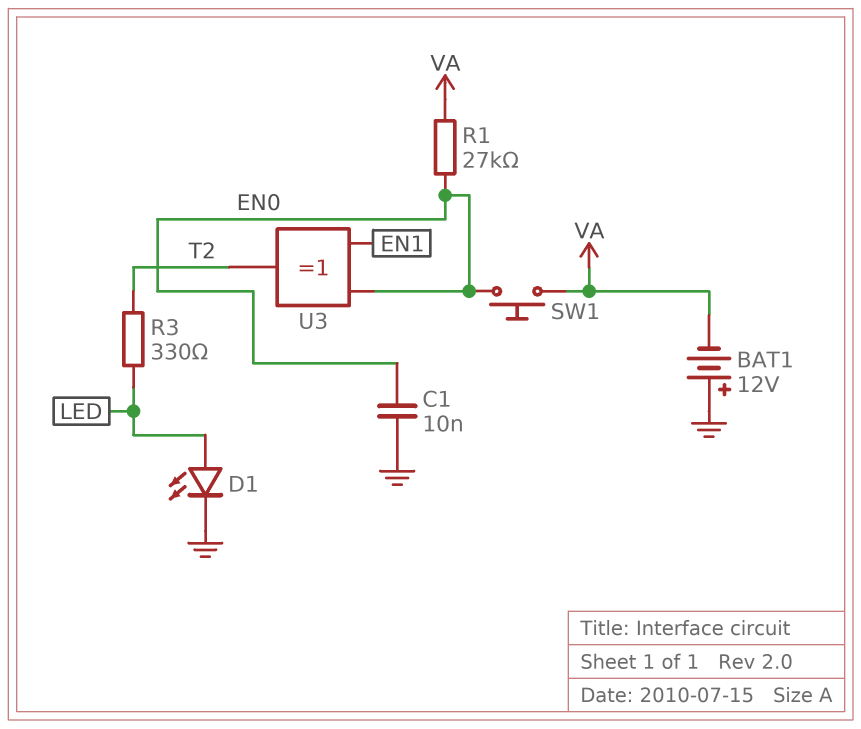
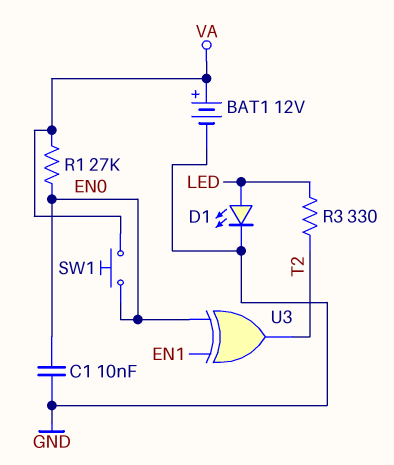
BAT1: 12V (plus GND, minus VA) -> 12V (plus VA, minus GND)

